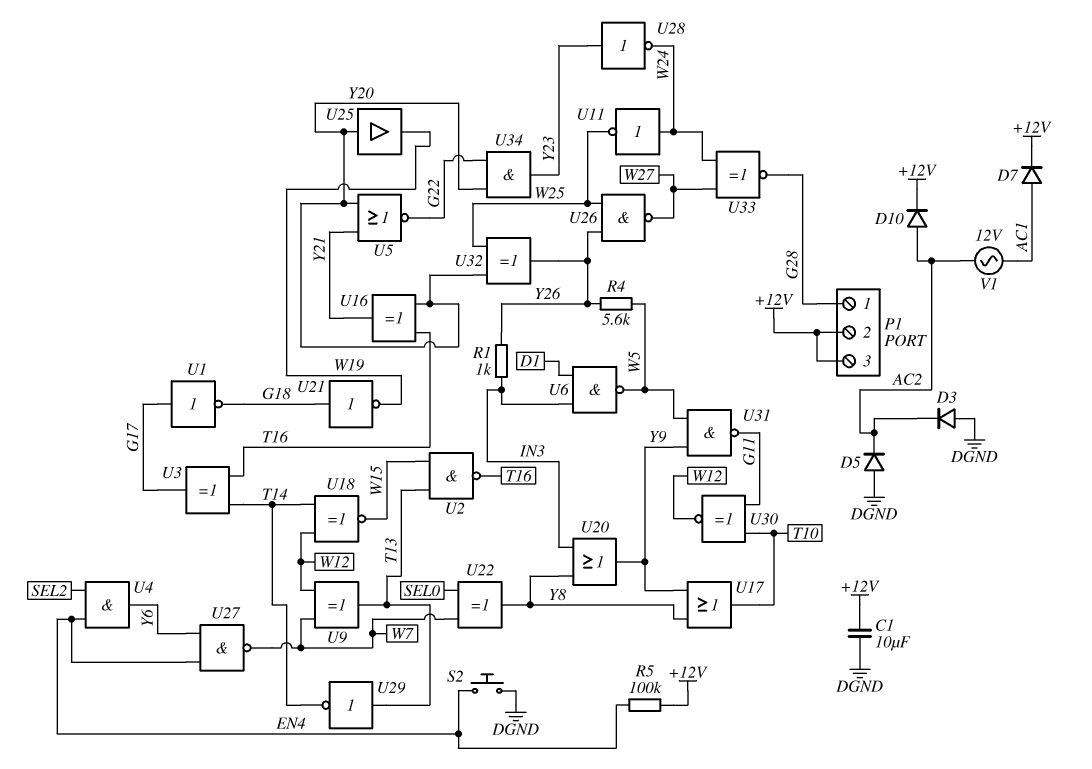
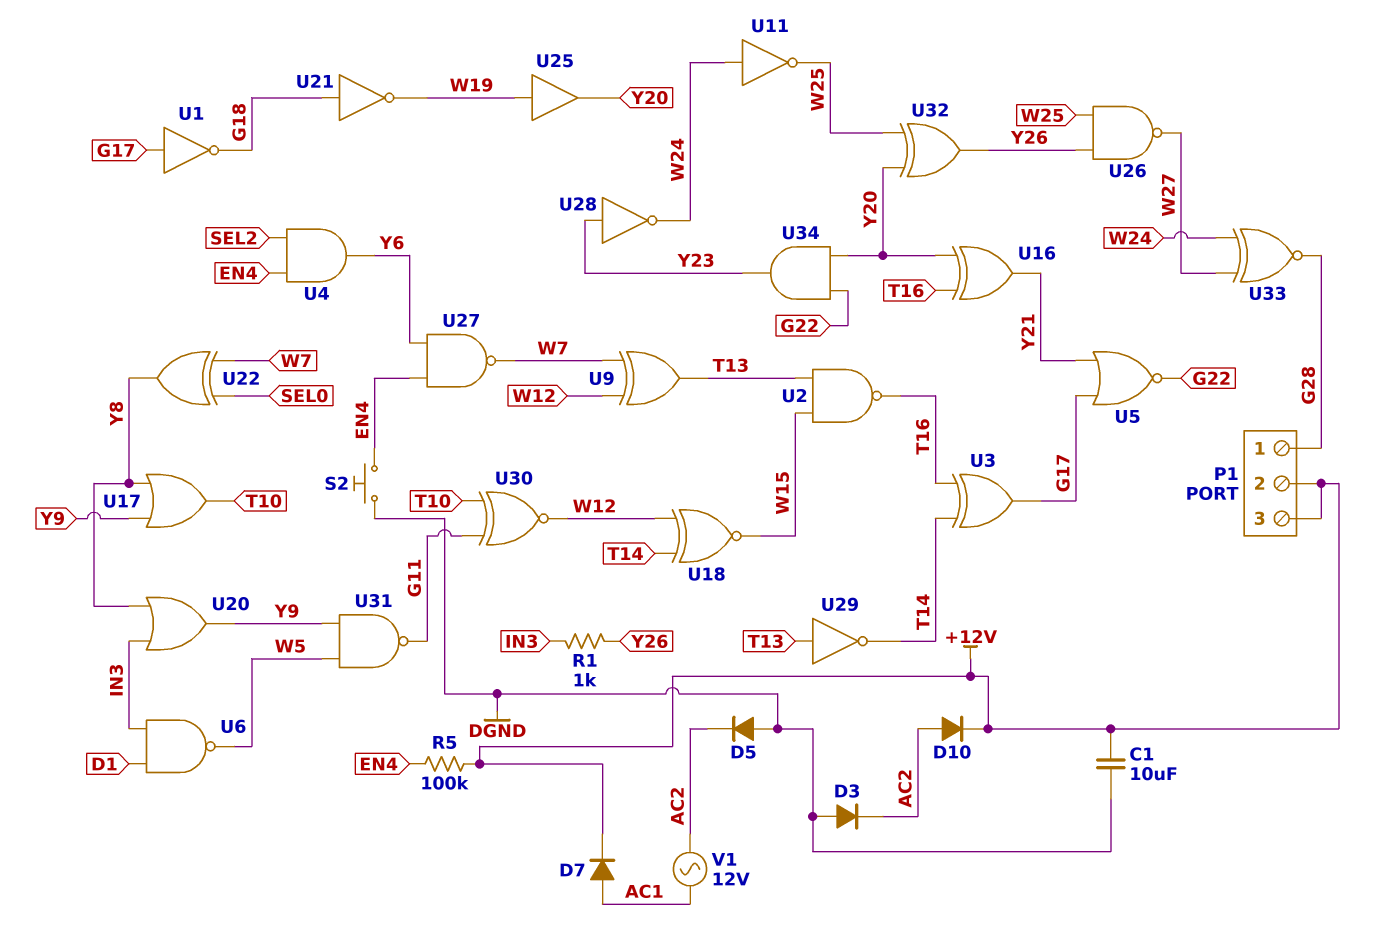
R4: 5.6k (W5, Y26) -> none
U5: NOR (in Y20, in Y21, out G22) -> NOR (in G17, in Y21, out G22)
U25: buffer (in Y20, out W19) -> buffer (in W19, out Y20)

